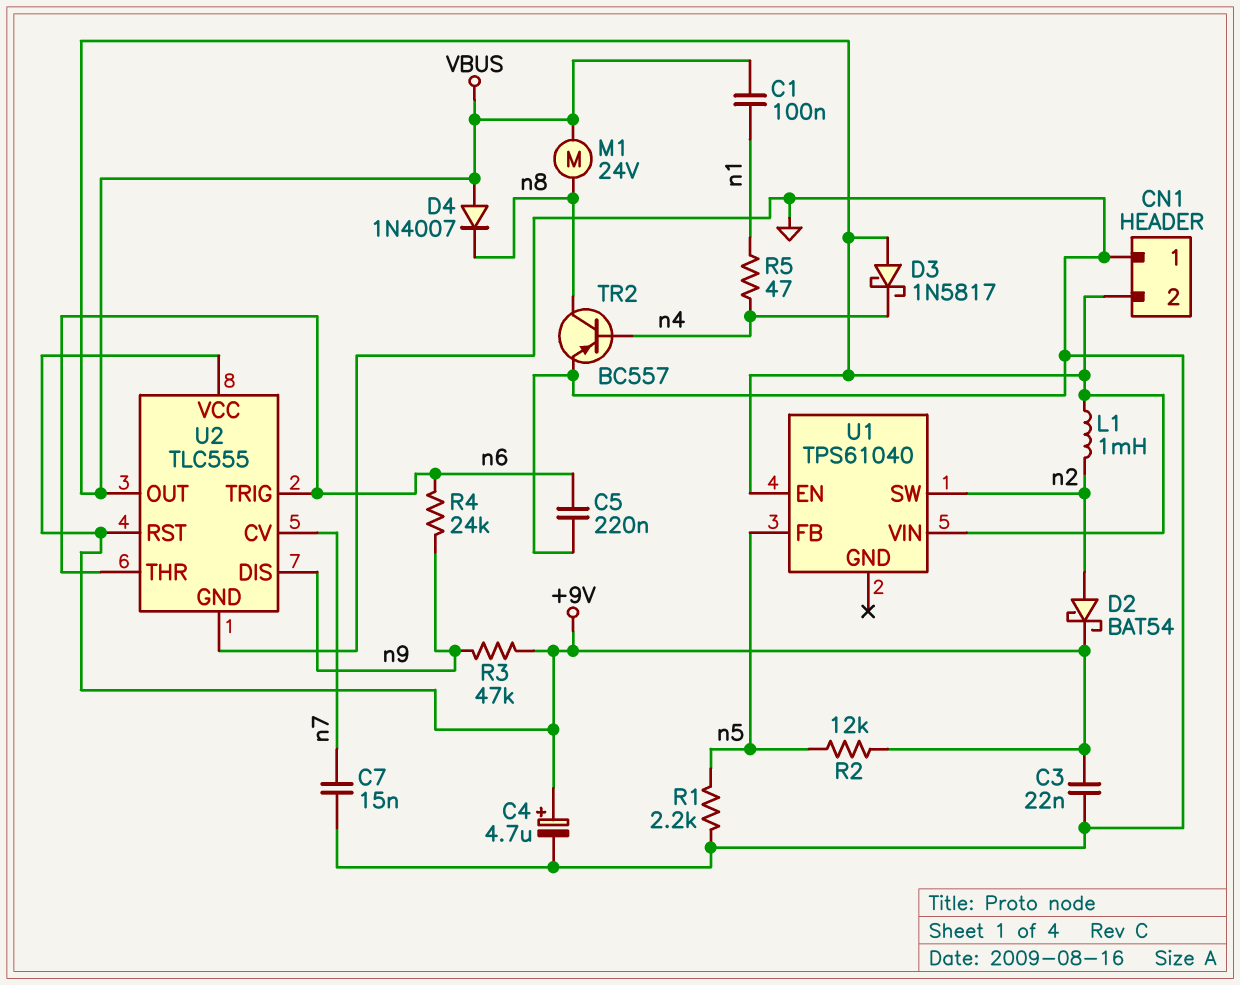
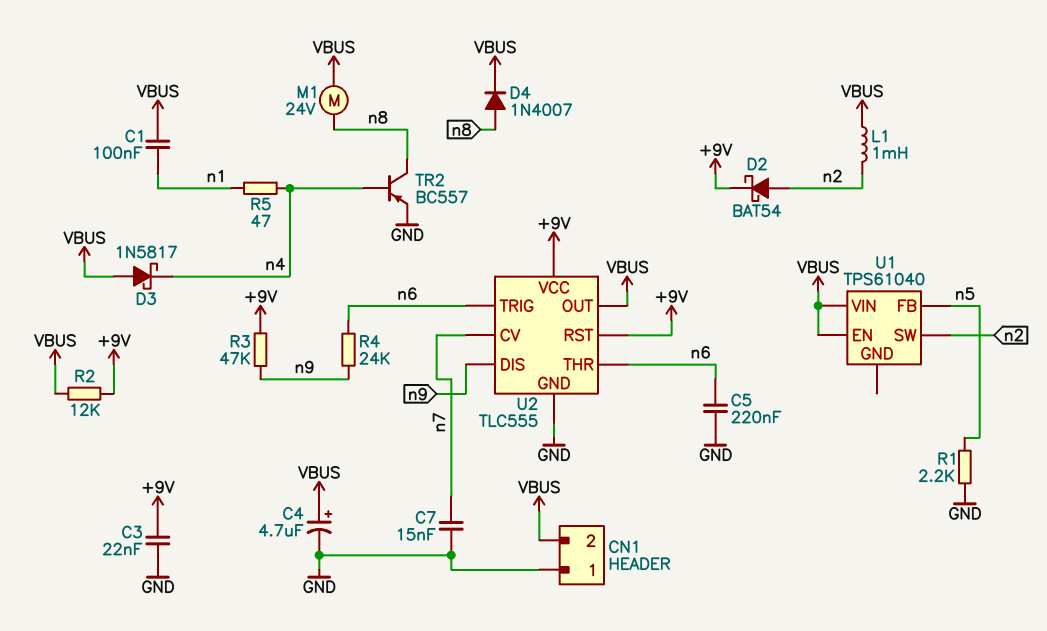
C4: 4.7uF (plus +9V, minus GND) -> 4.7uF (plus VBUS, minus GND)
D4: diode 1N4007 (A VBUS, K n8) -> diode 1N4007 (A n8, K VBUS)
R2: 12k (+9V, n5) -> 12k (+9V, VBUS)

